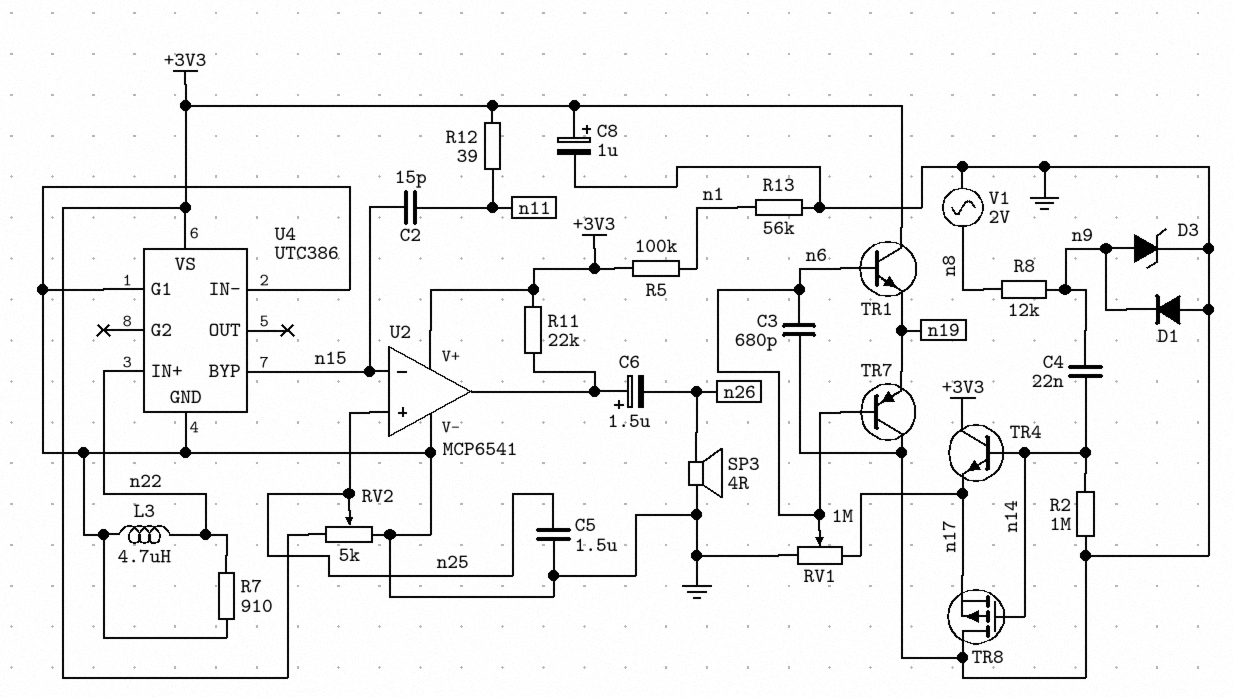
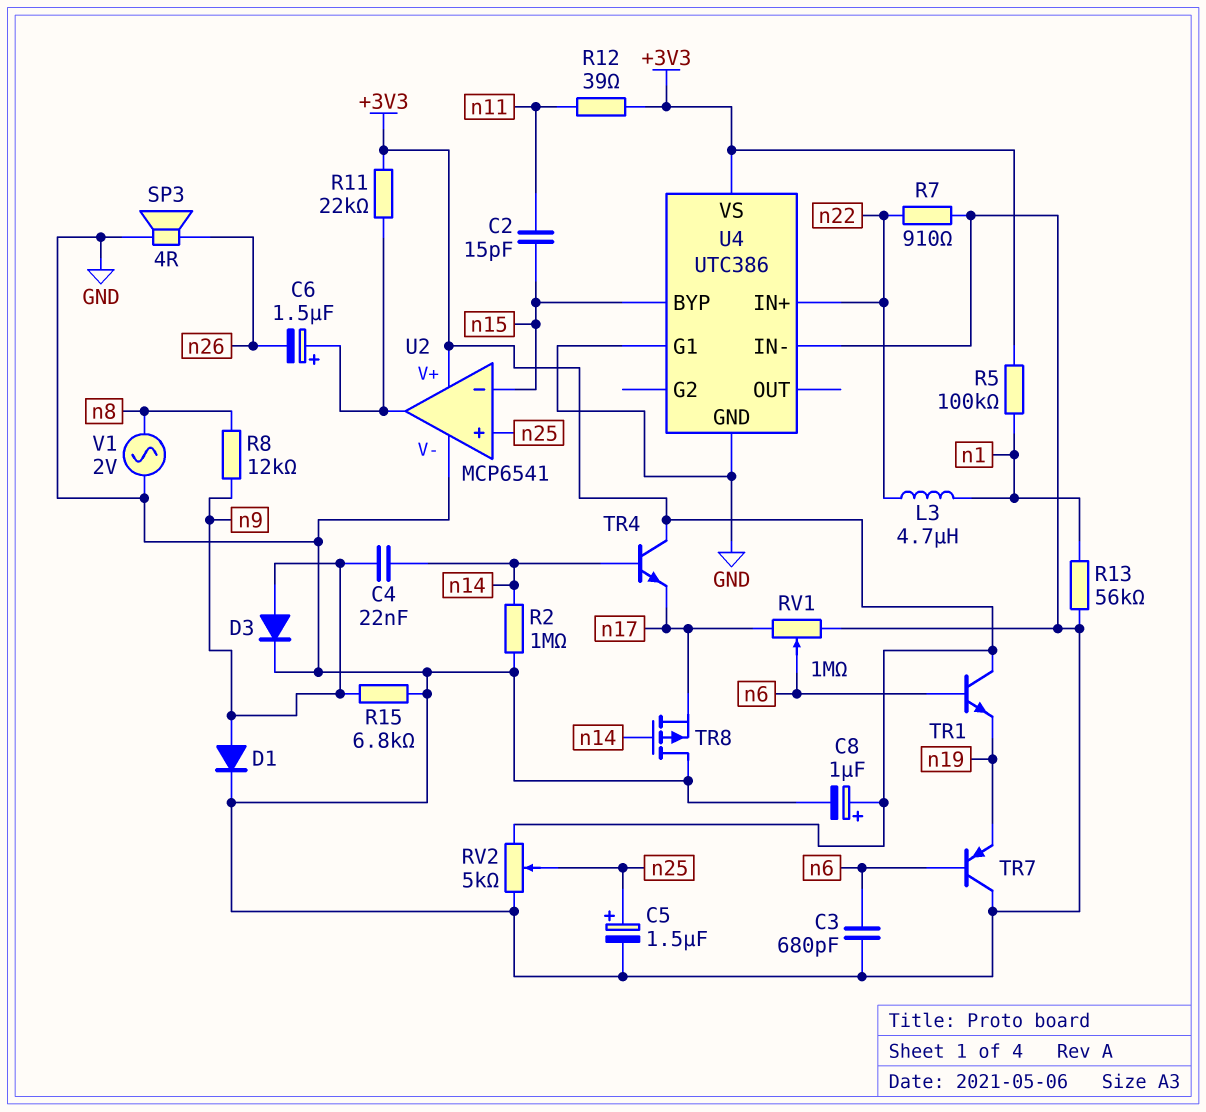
C5: 1.5uF (GND, n25) -> 1.5uF (plus n25, minus GND)
D1: diode (A GND, K n9) -> diode (A n9, K GND)
D3: zener (A n9, K GND) -> diode (A n9, K GND)
L3: 4.7uH (GND, n22) -> 4.7uH (n1, n22)
R15: none -> 6.8k (GND, n9)

